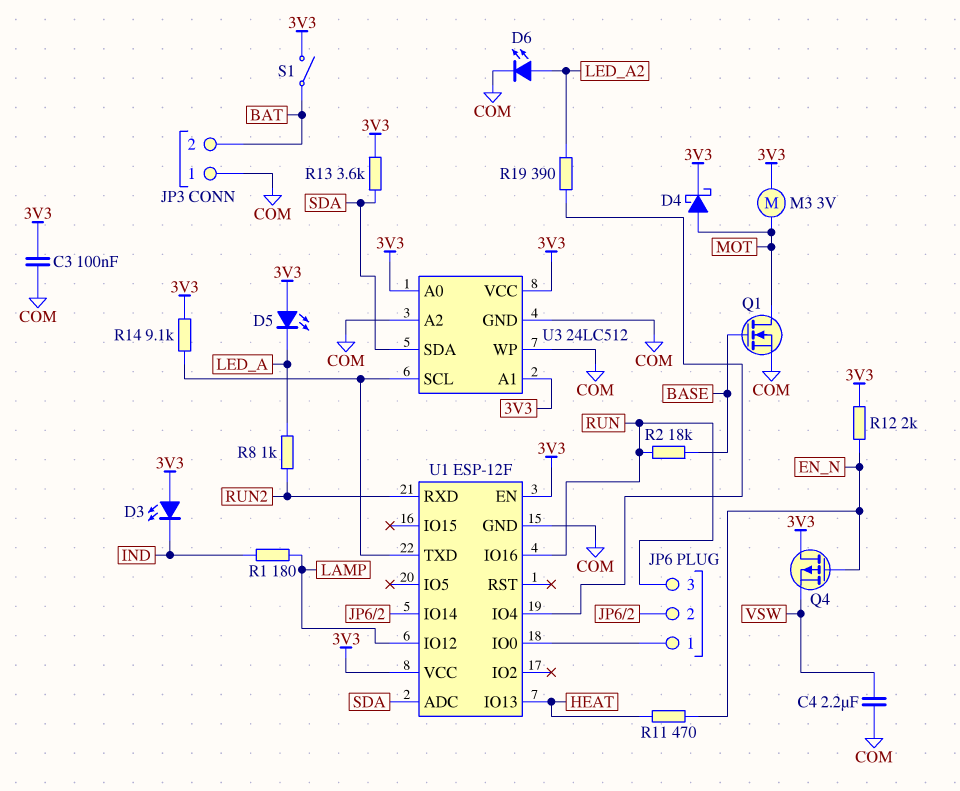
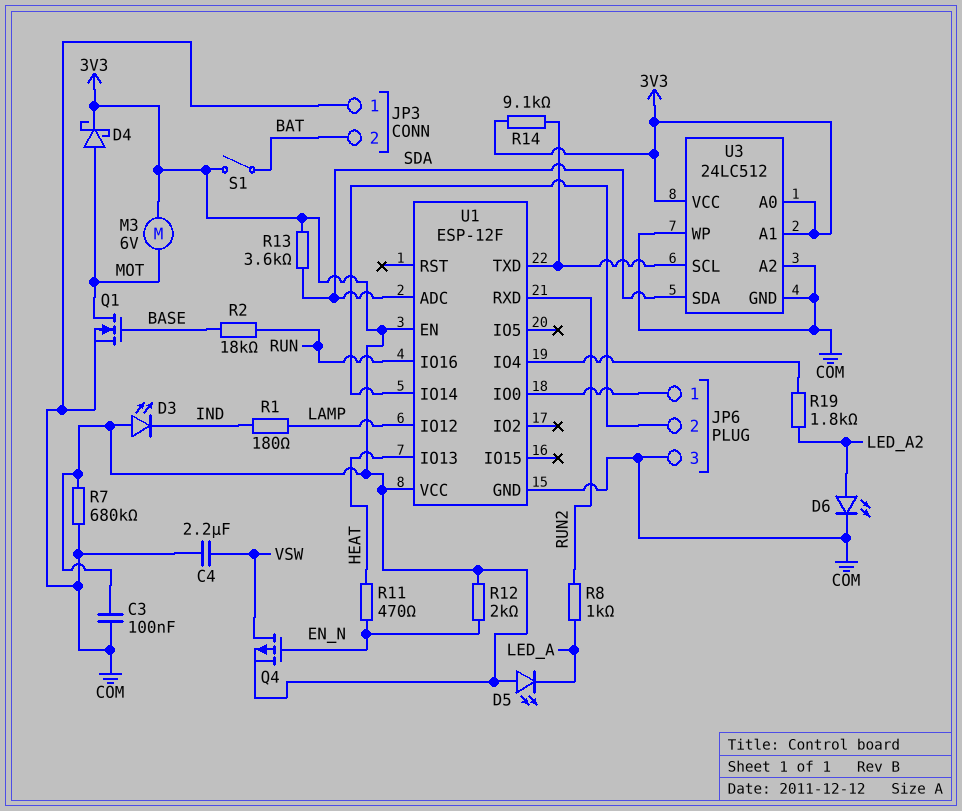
JP6 pin 3: RUN -> COM
M3: motor 3V (3V3, MOT) -> motor 6V (3V3, MOT)
Q4: PMOS (G EN_N, D 3V3, S VSW) -> PMOS (G EN_N, D VSW, S 3V3)
R7: none -> 680k (3V3, COM)
R19: 390 (LED_A2, U1/IO4) -> 1.8k (LED_A2, U1/IO4)

